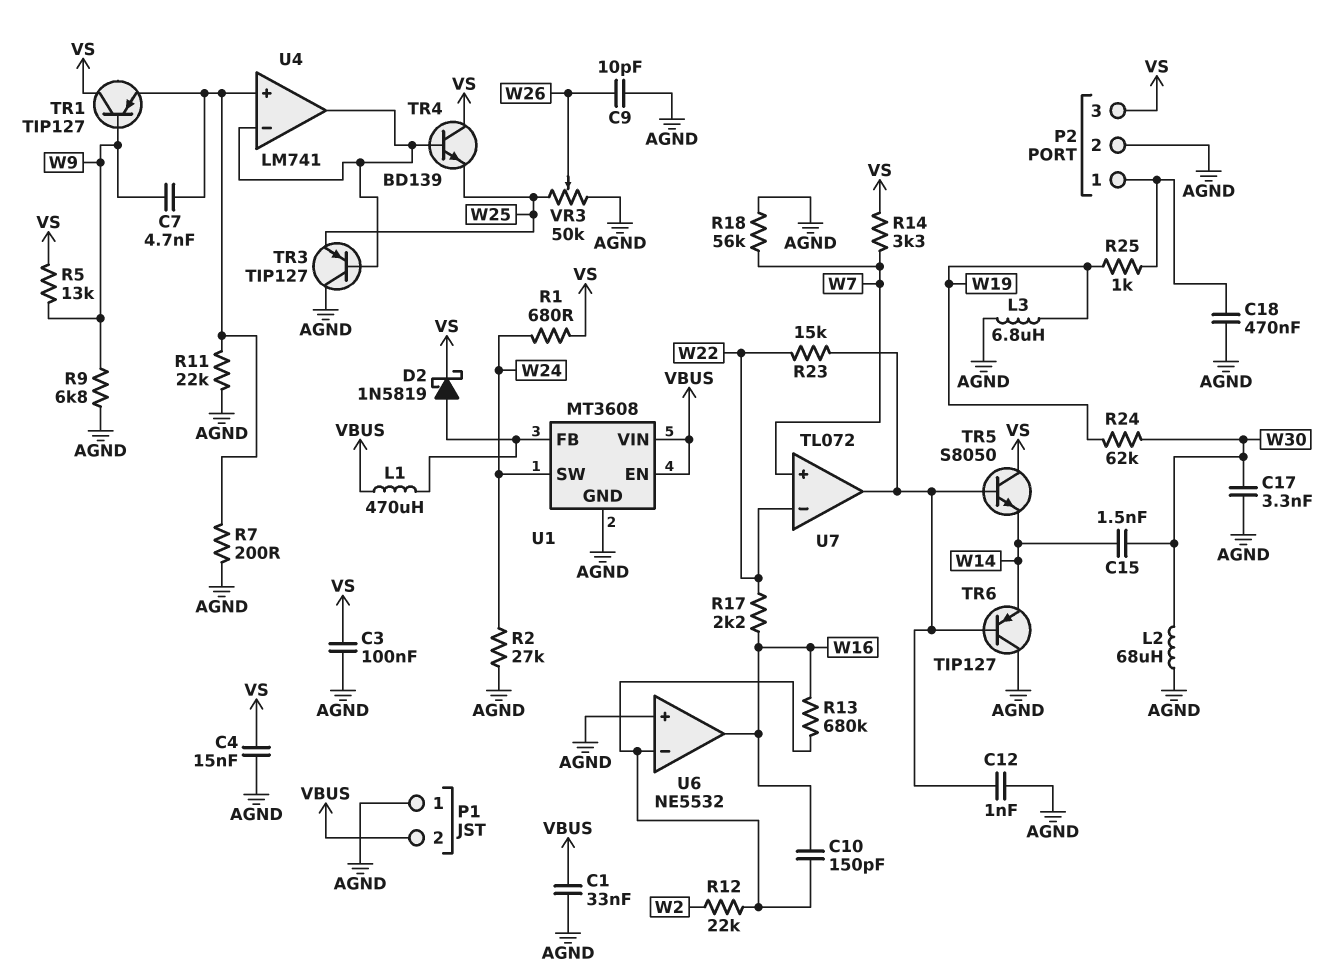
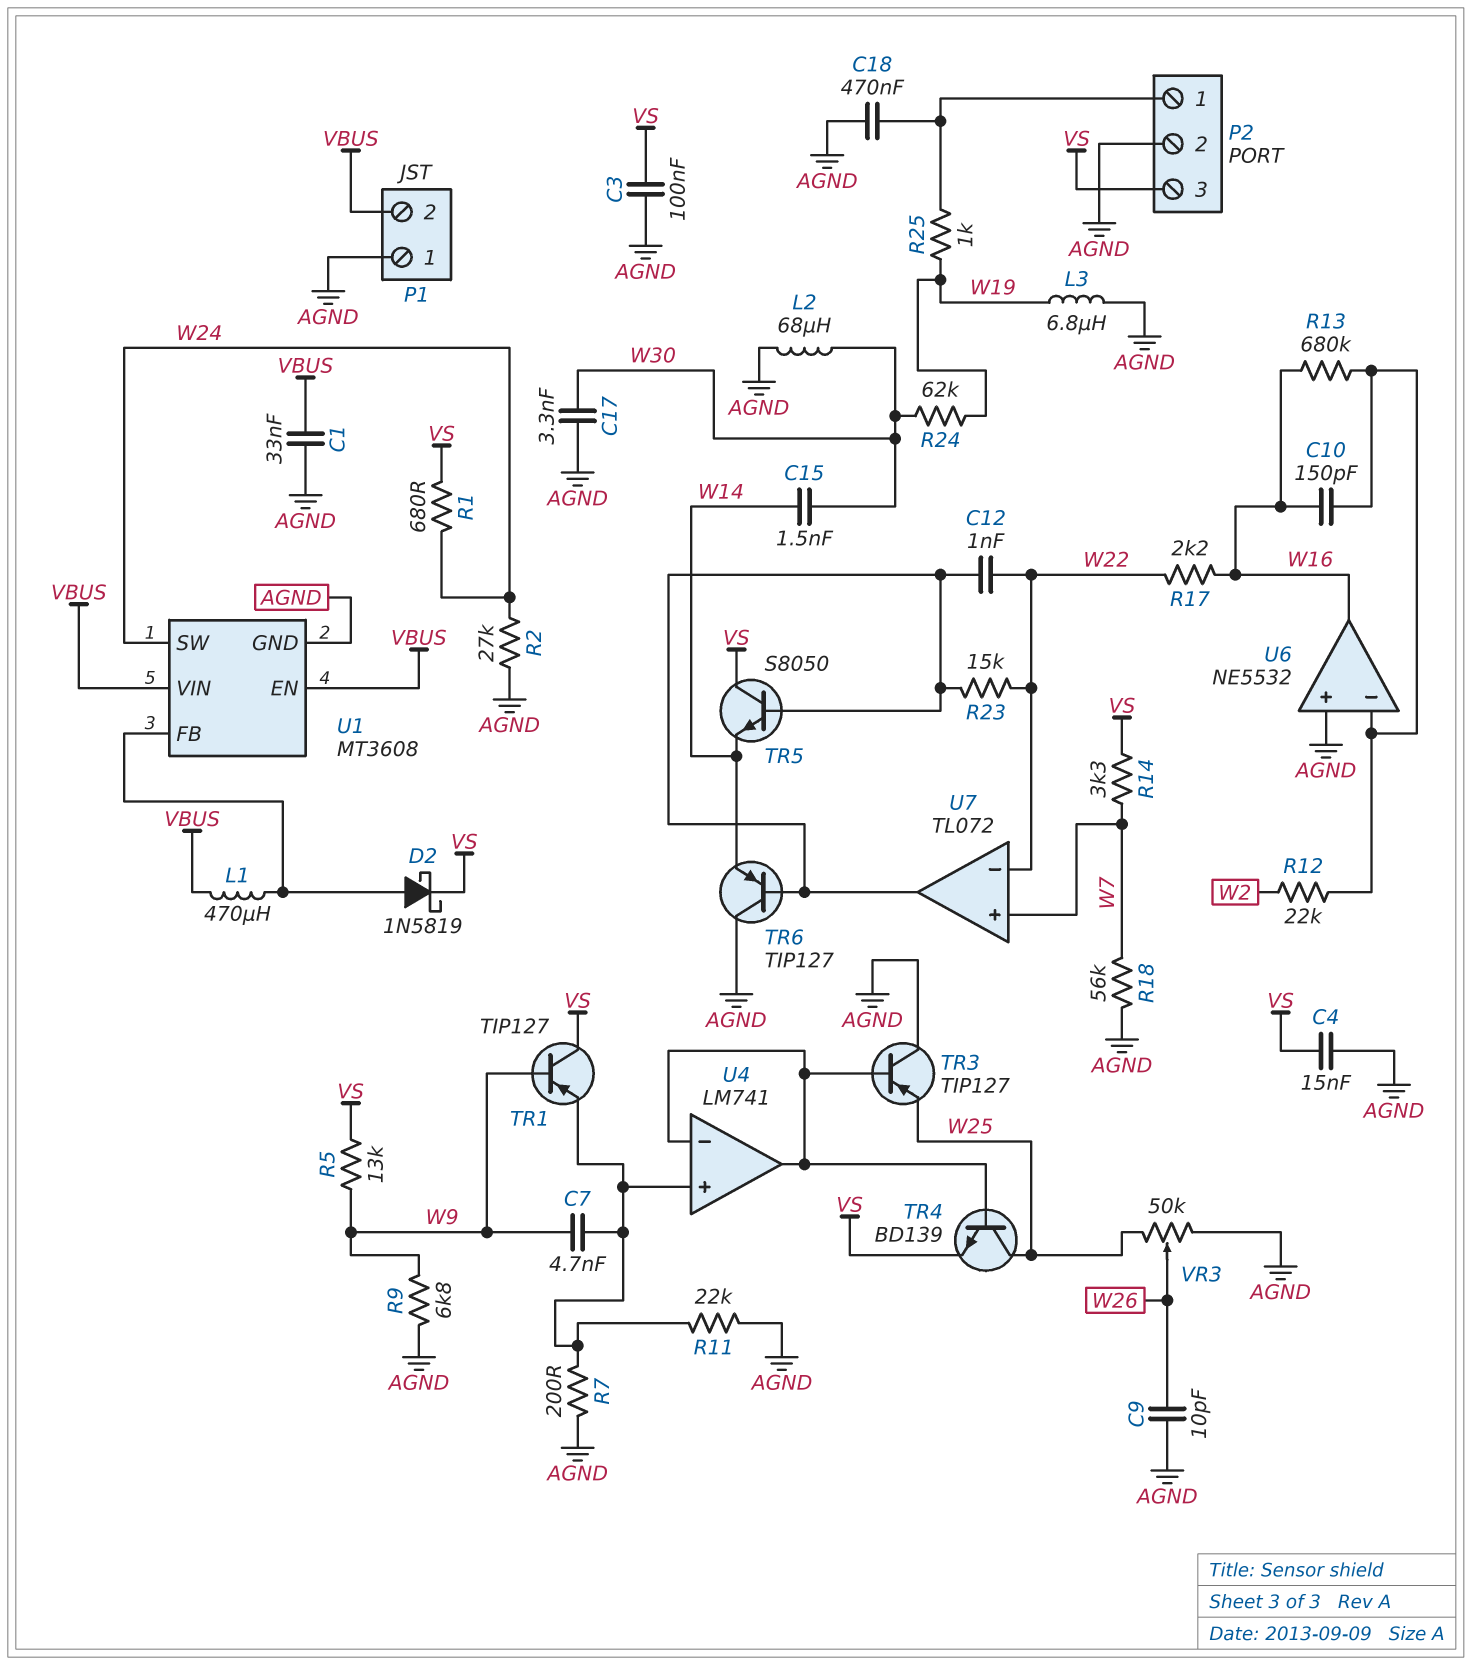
C12: 1nF (AGND, U7/out) -> 1nF (U7/out, W22)
TR4: NPN BD139 (B U4/in-, C VS, E W25) -> NPN BD139 (B U4/in-, C W25, E VS)

